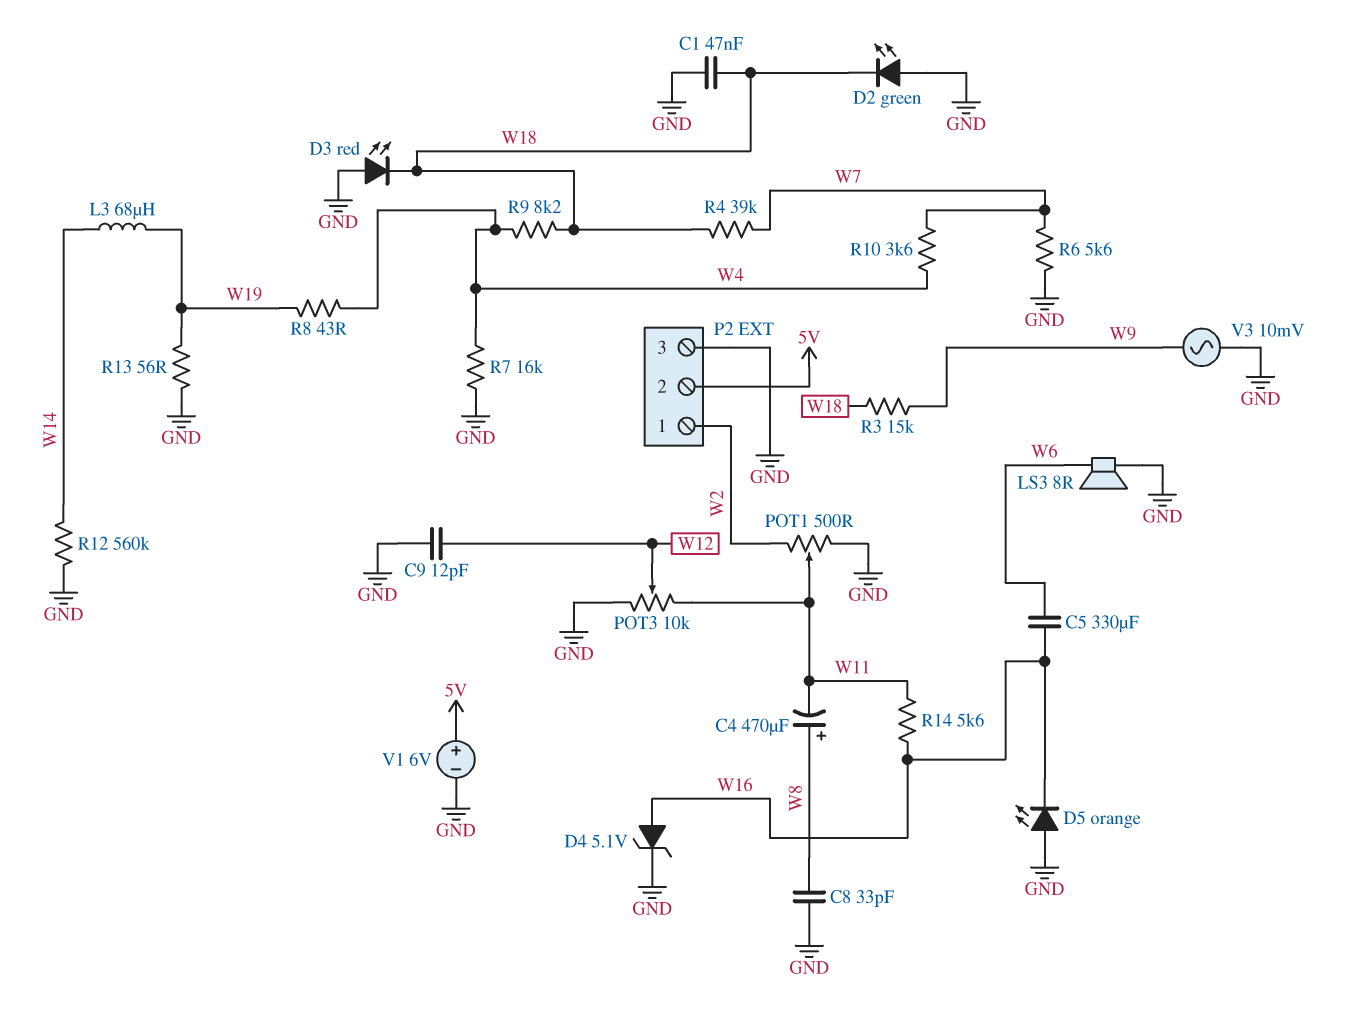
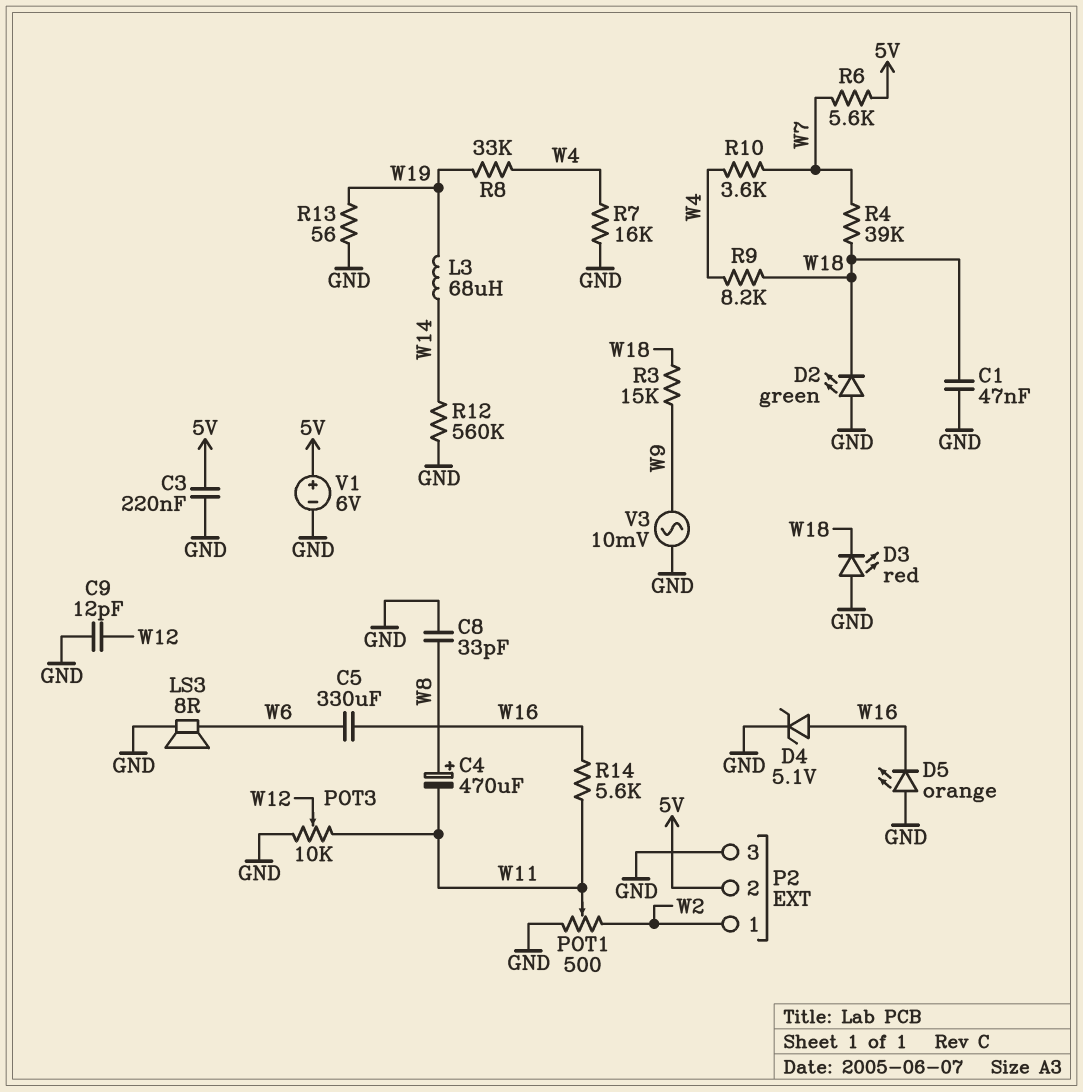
C3: none -> 220nF (5V, GND)
R6: 5.6k (GND, W7) -> 5.6k (5V, W7)
R8: 43 (W4, W19) -> 33k (W4, W19)

